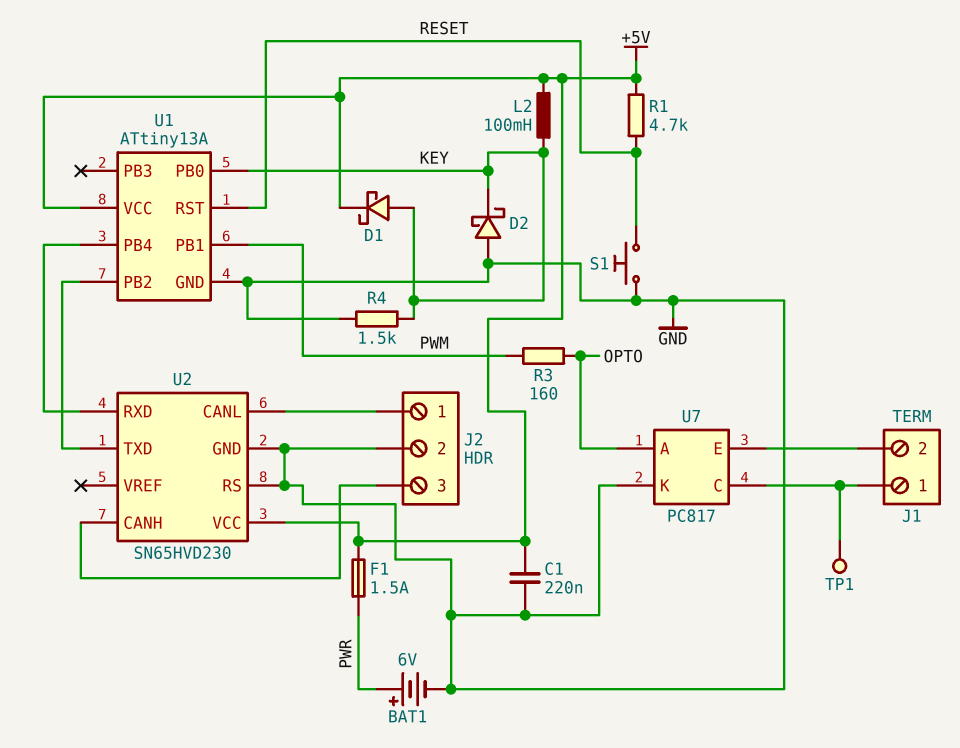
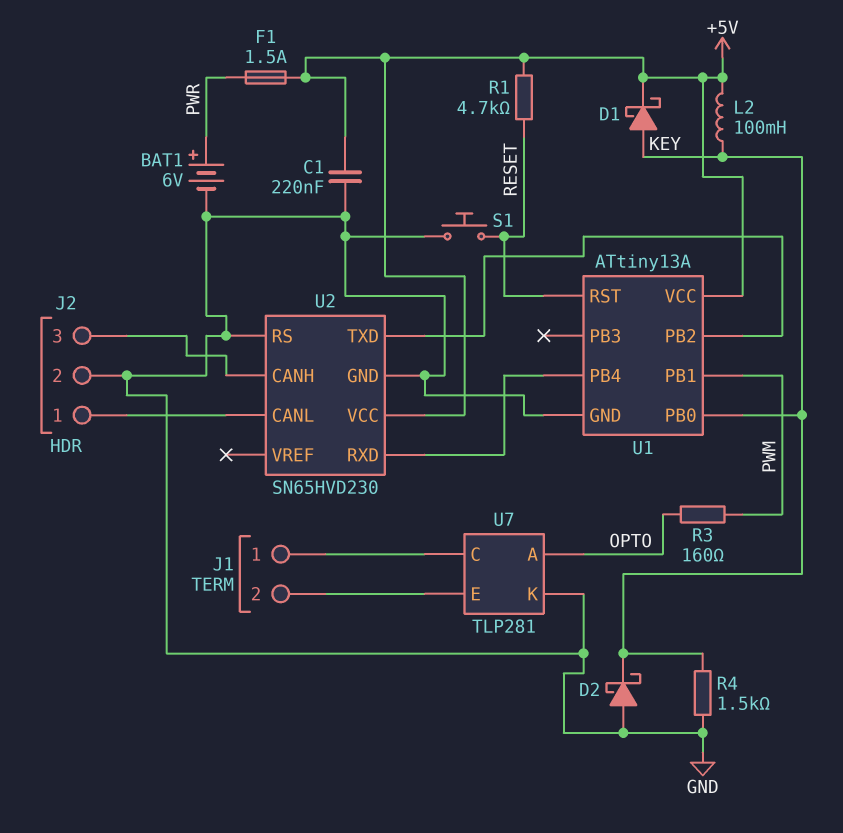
TP1: test point (J1/1) -> none
U7: PC817 -> TLP281

